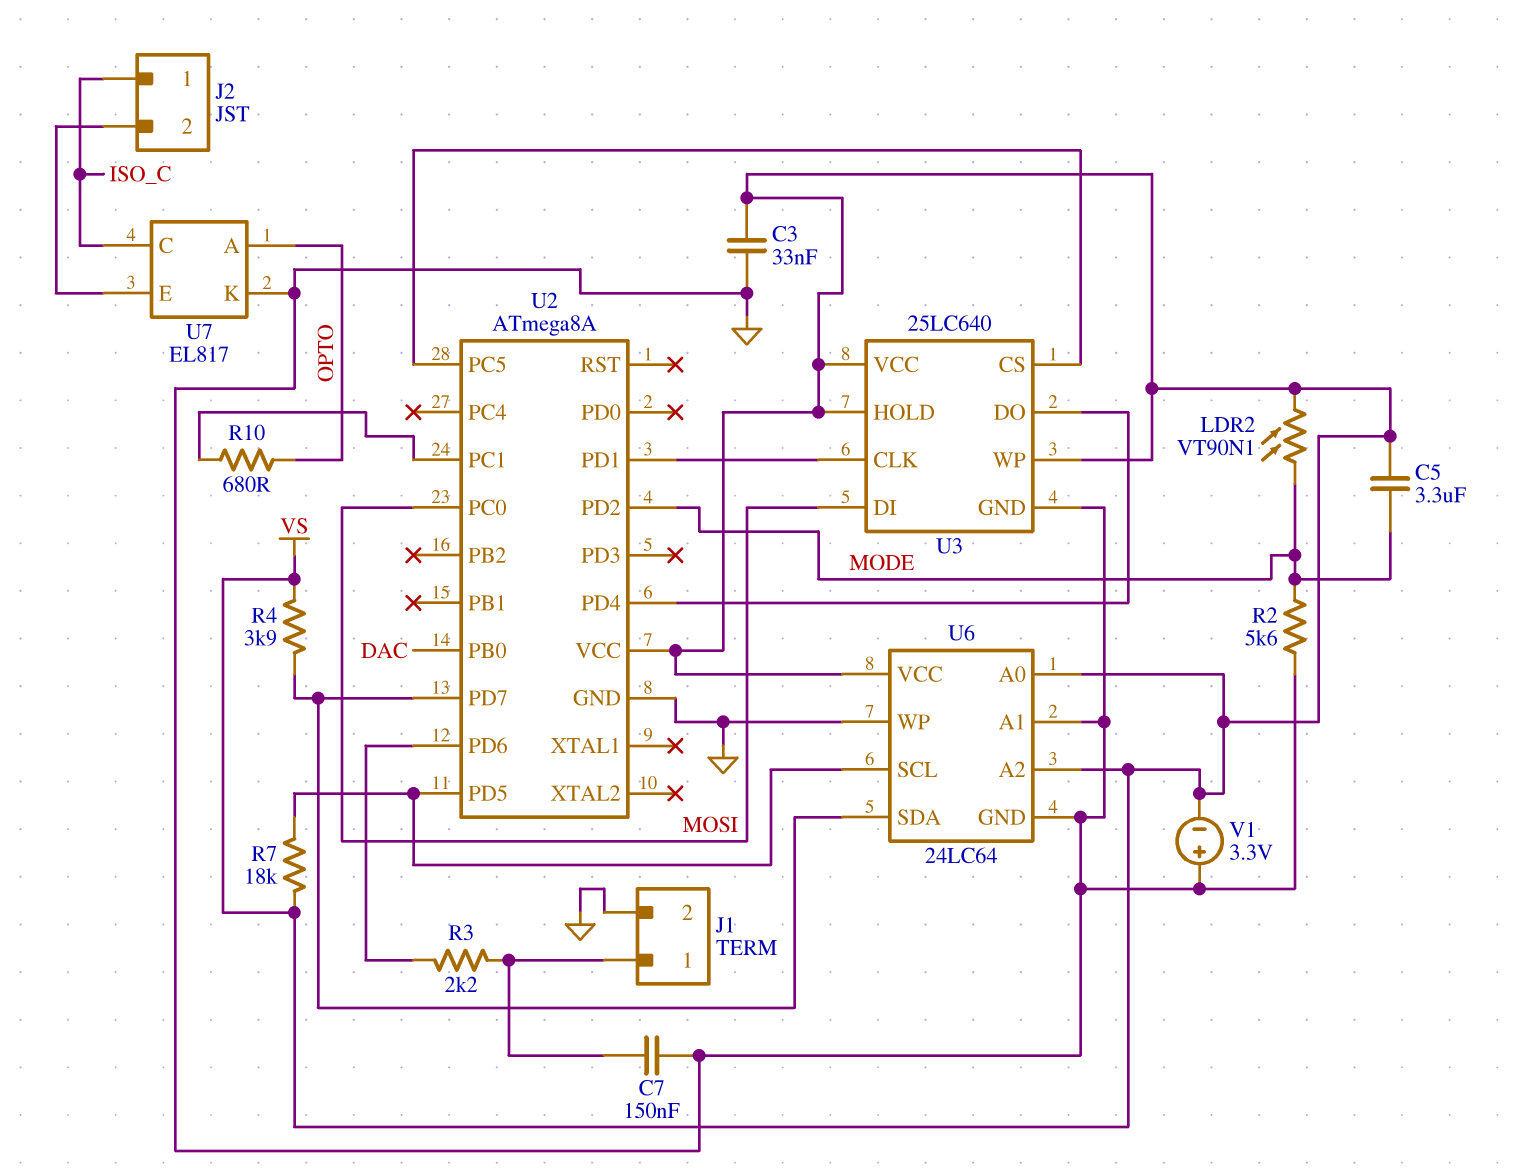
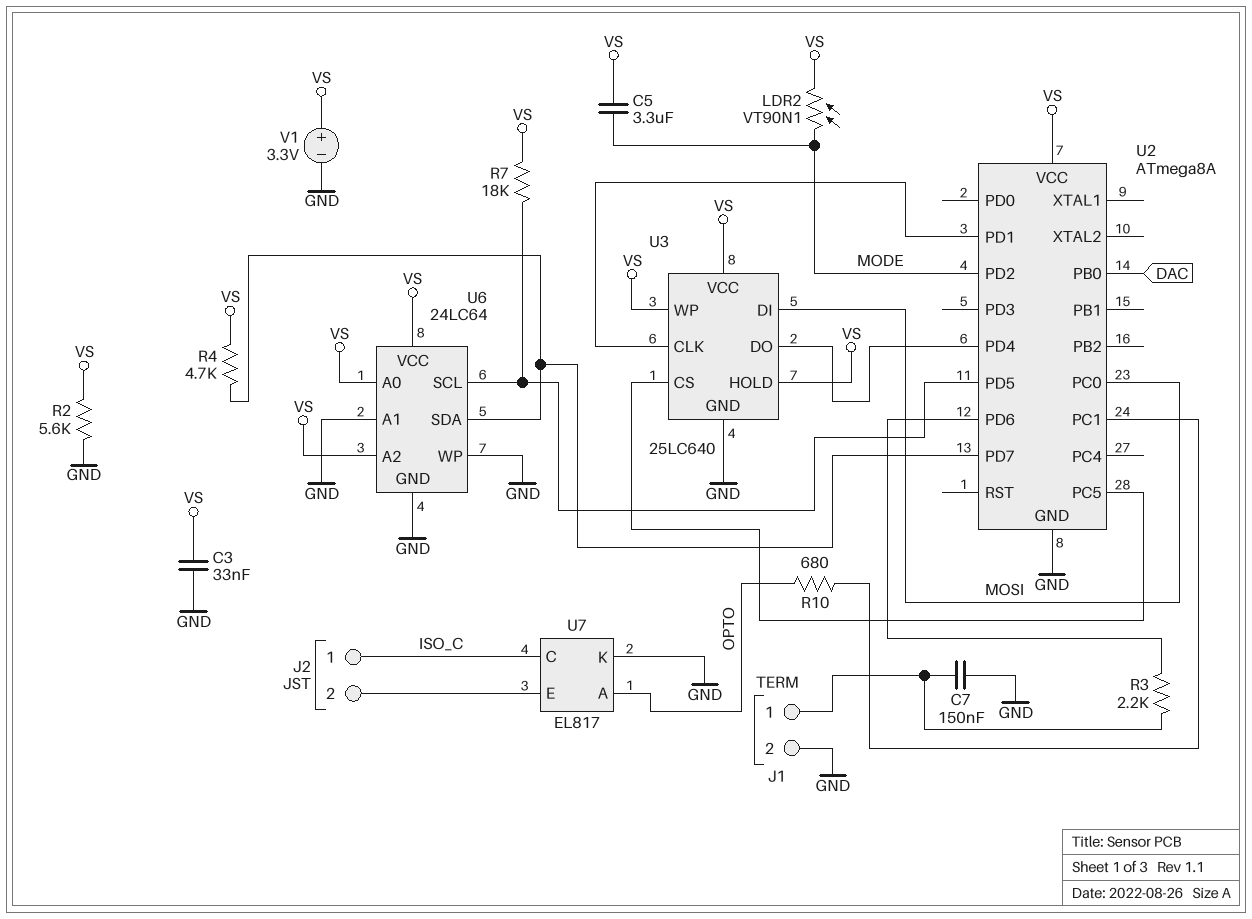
R2: 5.6k (GND, MODE) -> 5.6k (GND, VS)
R4: 3.9k (U2/PD7, VS) -> 4.7k (U2/PD7, VS)
V1: 3.3V (plus GND, minus VS) -> 3.3V (plus VS, minus GND)

